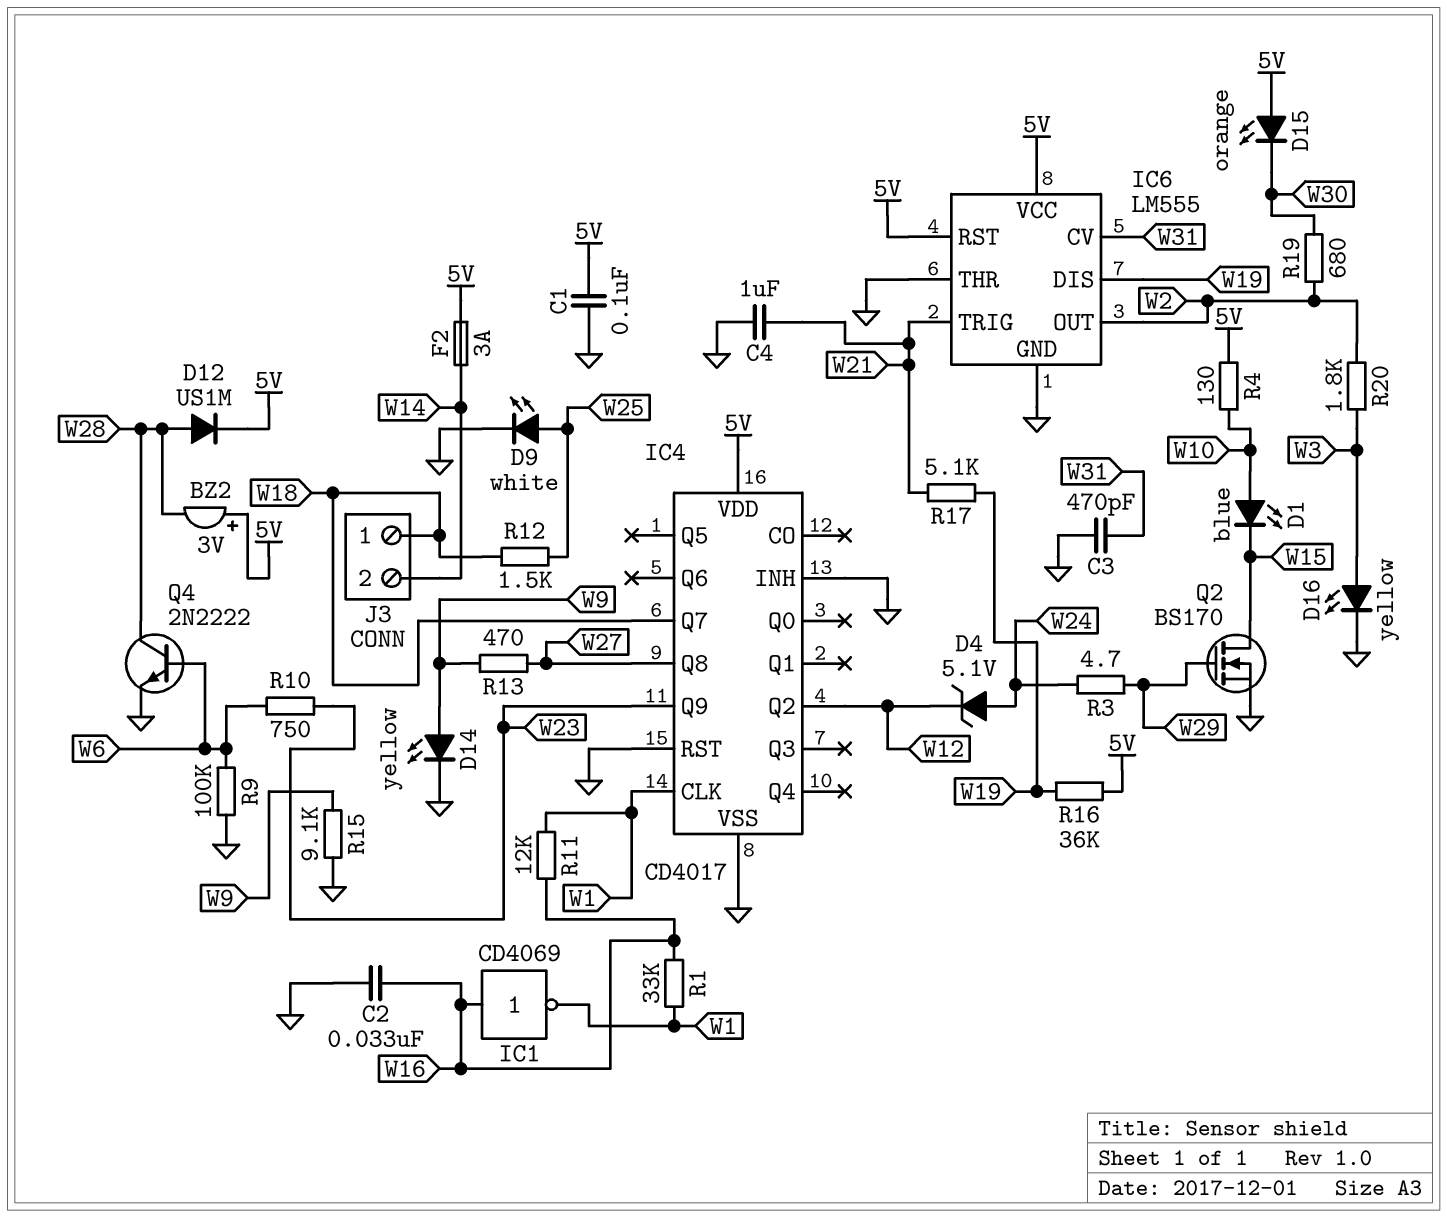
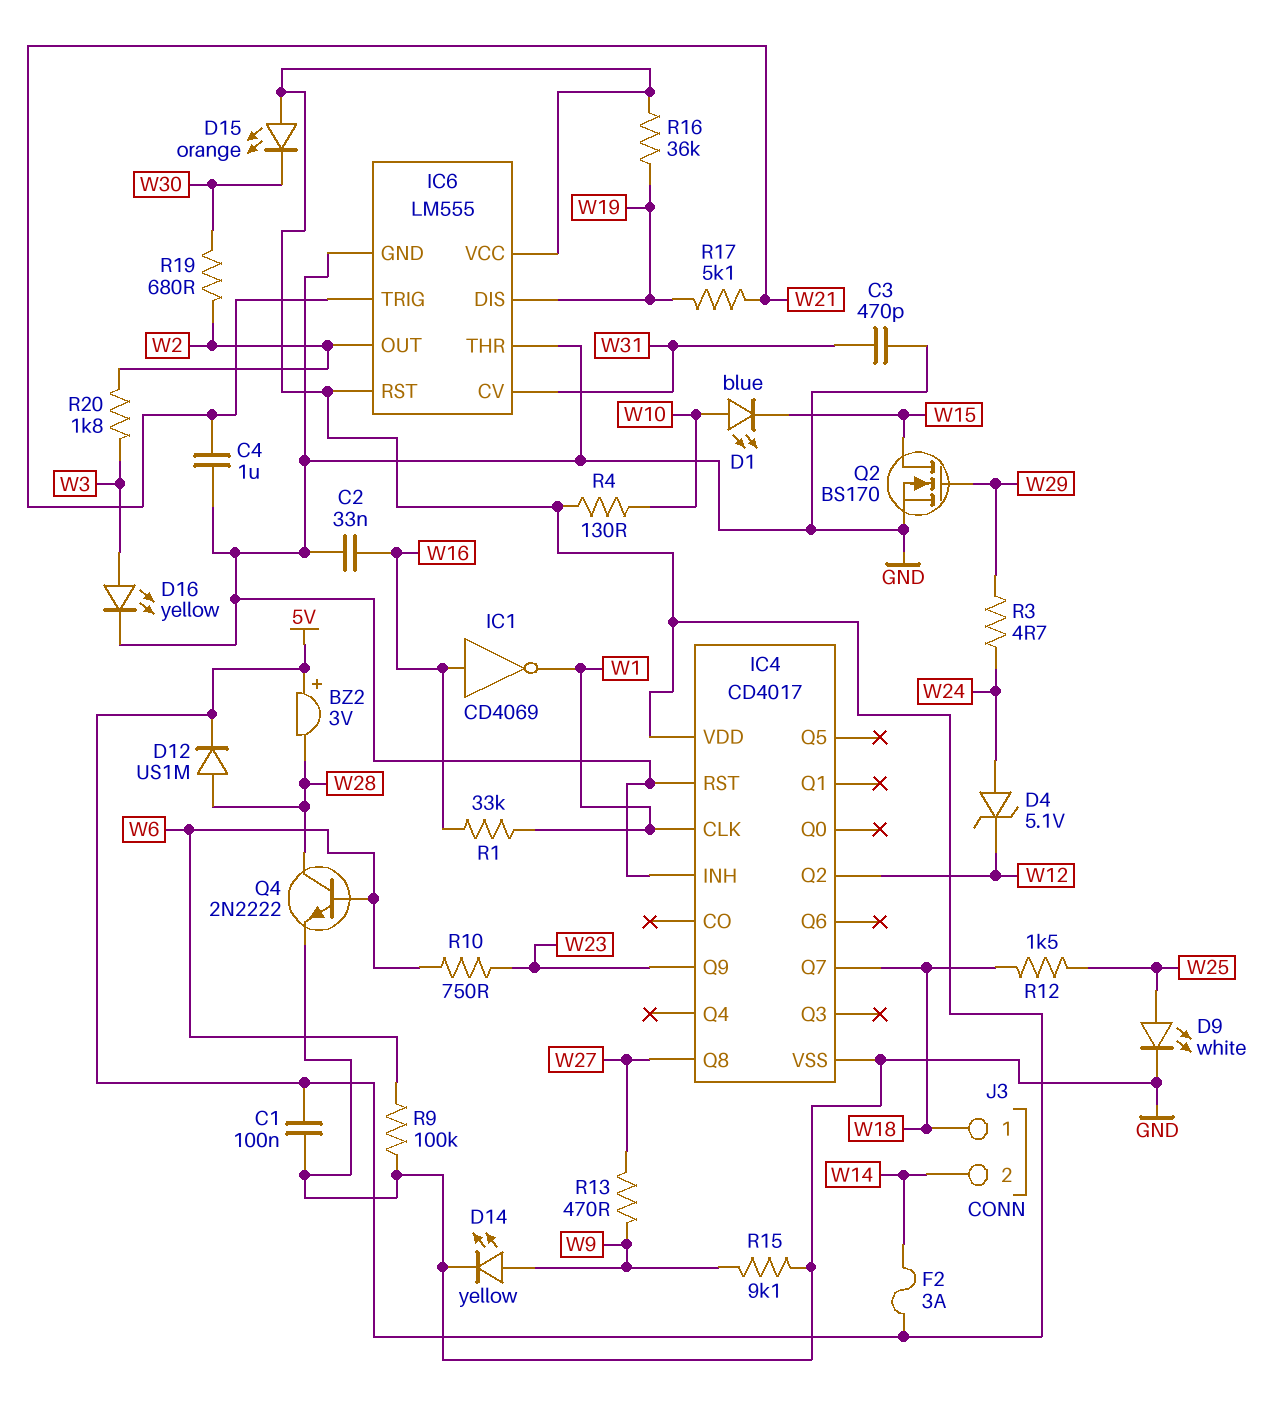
R11: 12k (W1, W16) -> none

